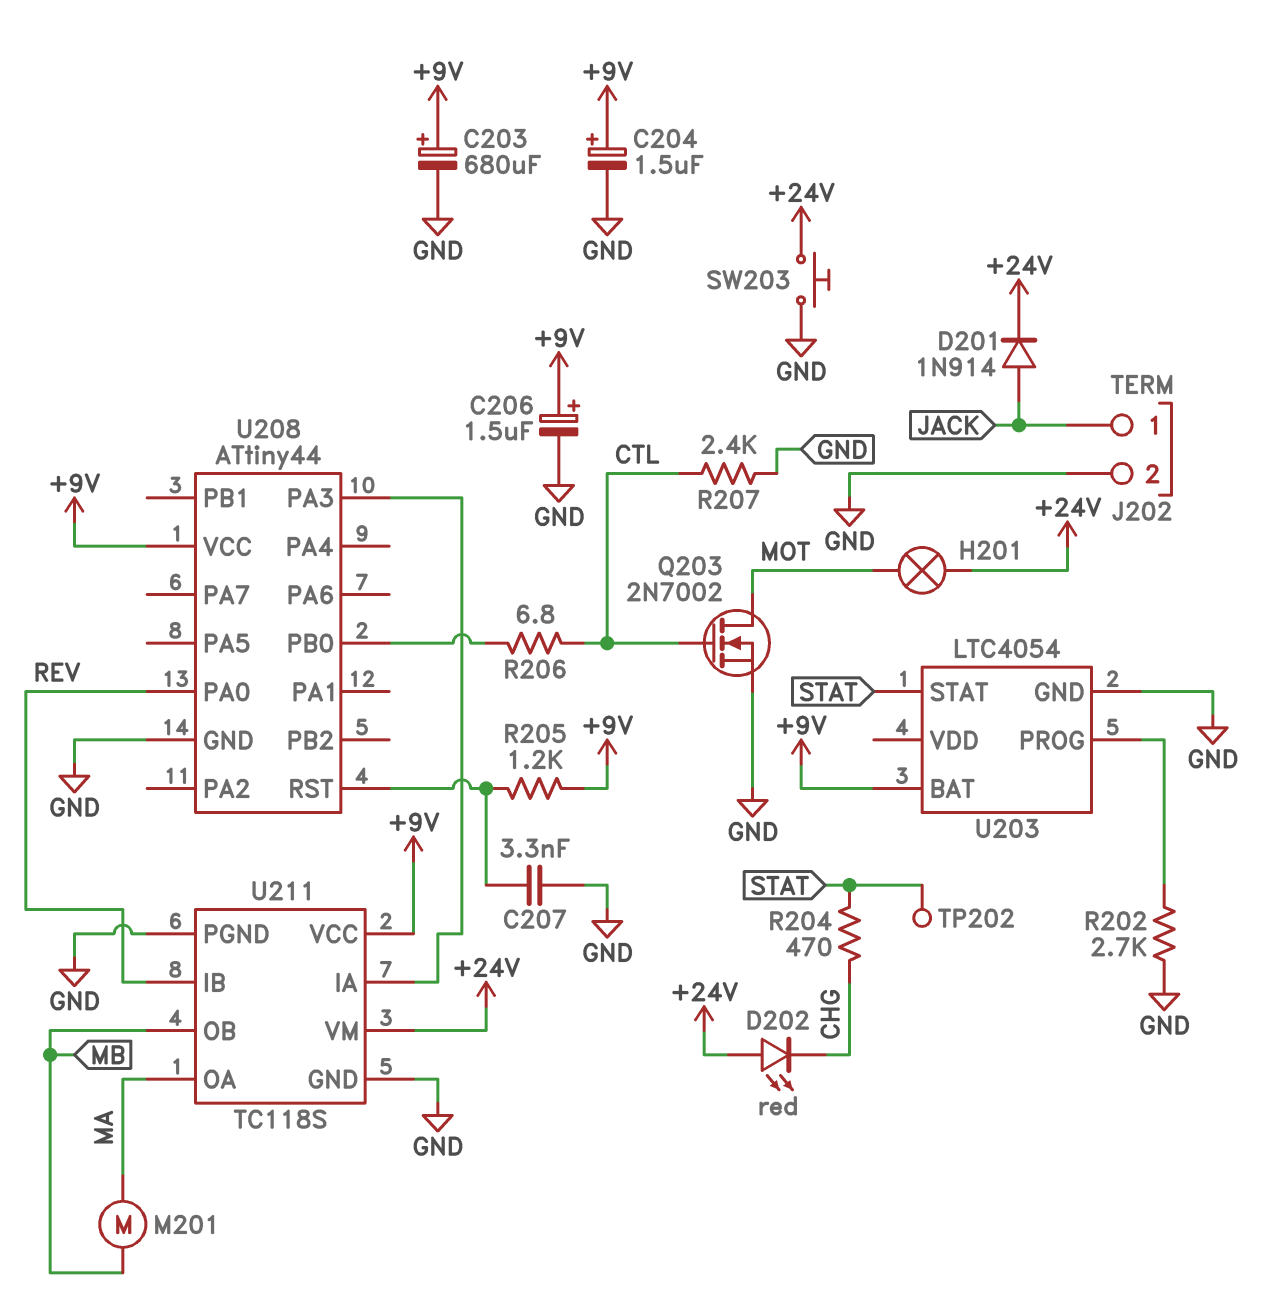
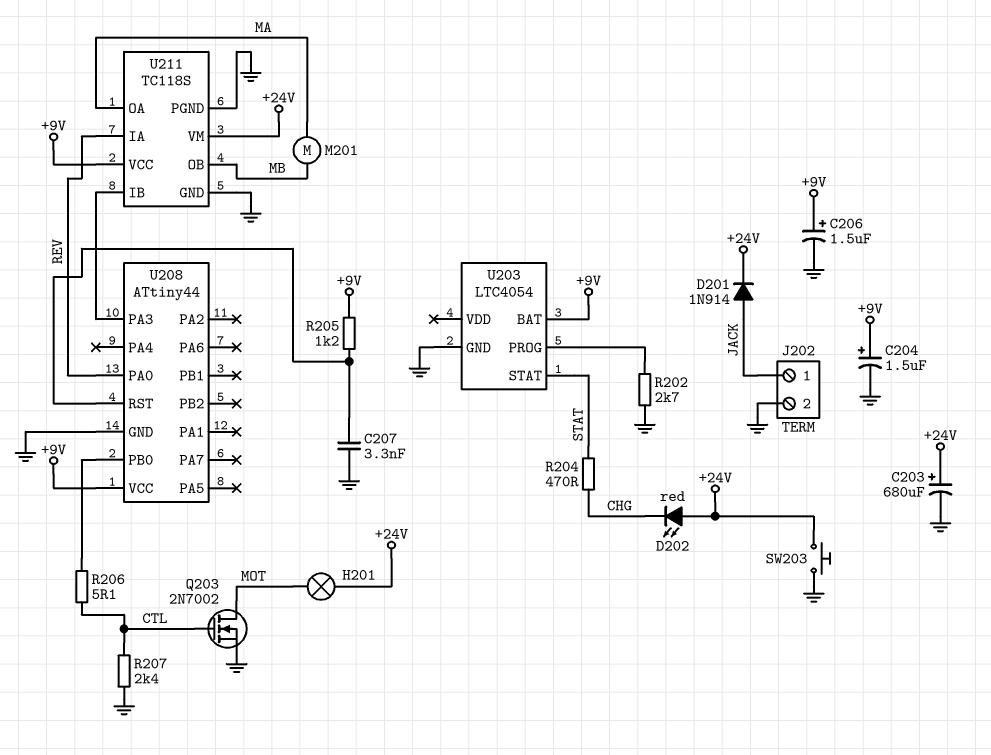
C203: 680uF (plus +9V, minus GND) -> 680uF (plus +24V, minus GND)
R206: 6.8 (CTL, U208/PB0) -> 5.1 (CTL, U208/PB0)
TP202: test point (STAT) -> none
U211 pin IA: U208/PA3 -> REV
U211 pin IB: REV -> U208/PA3

